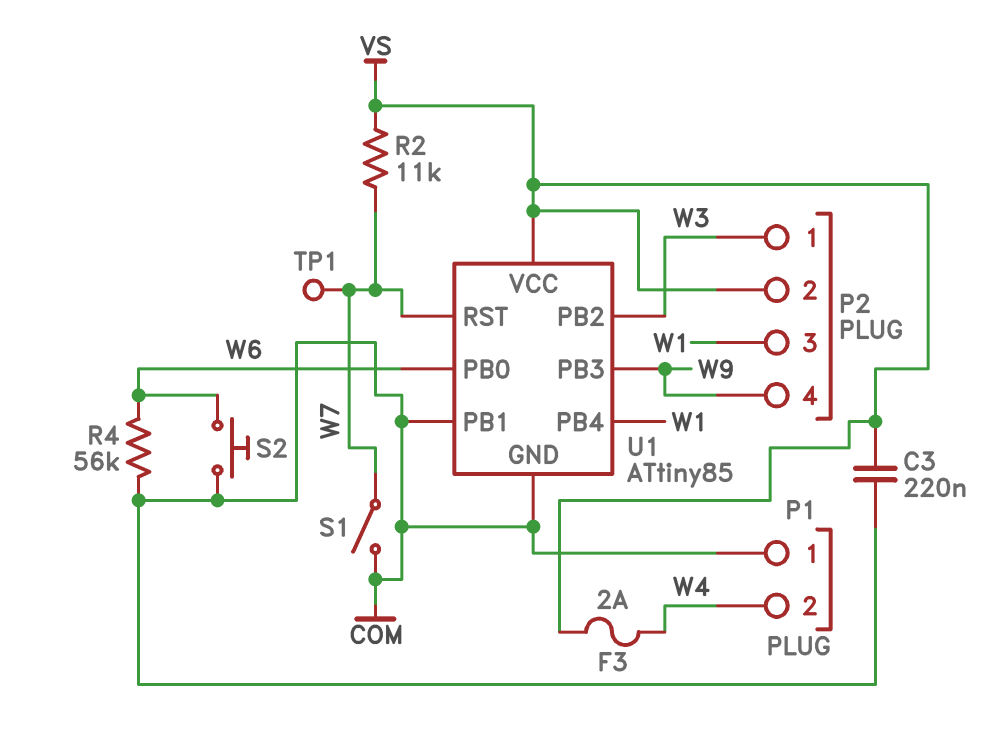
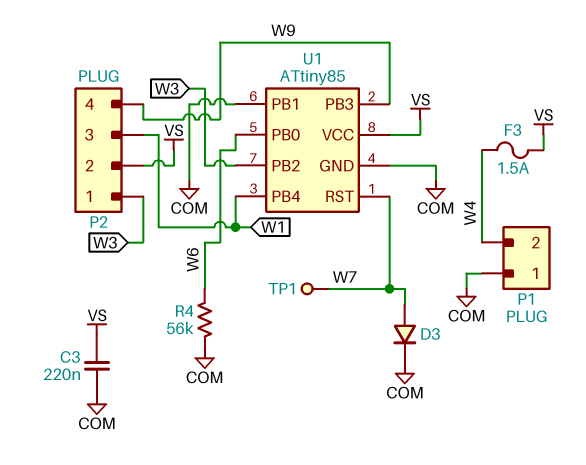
D3: none -> diode (A W7, K COM)
F3: 2A (VS, W4) -> 1.5A (VS, W4)
R2: 11k (VS, W7) -> none
S1: switch (COM, W7) -> none
S2: button (COM, W6) -> none

